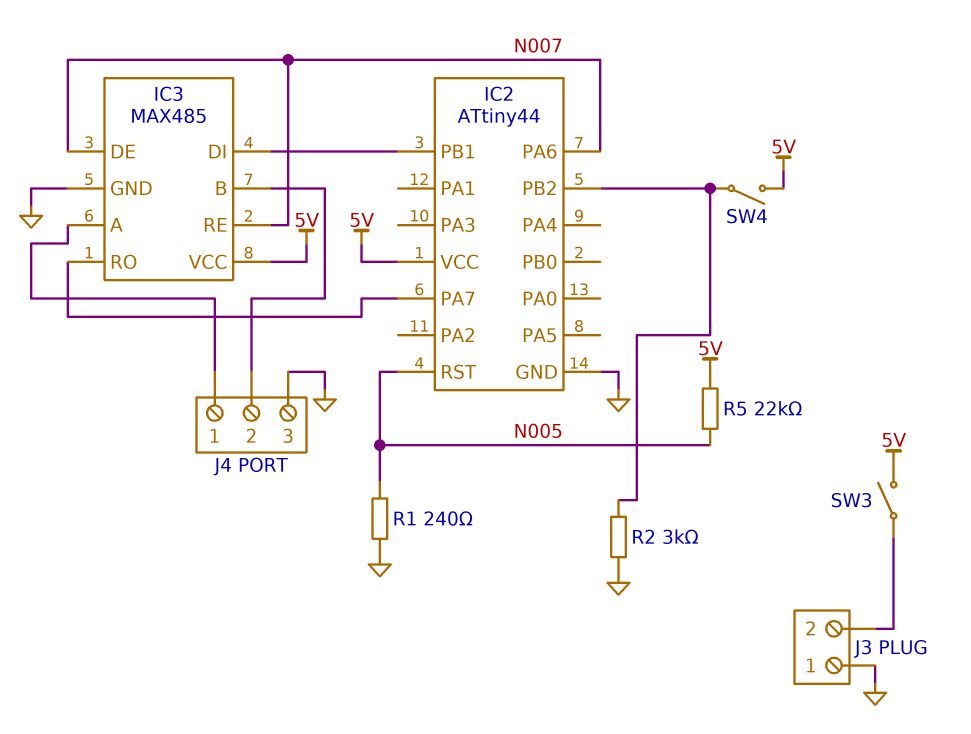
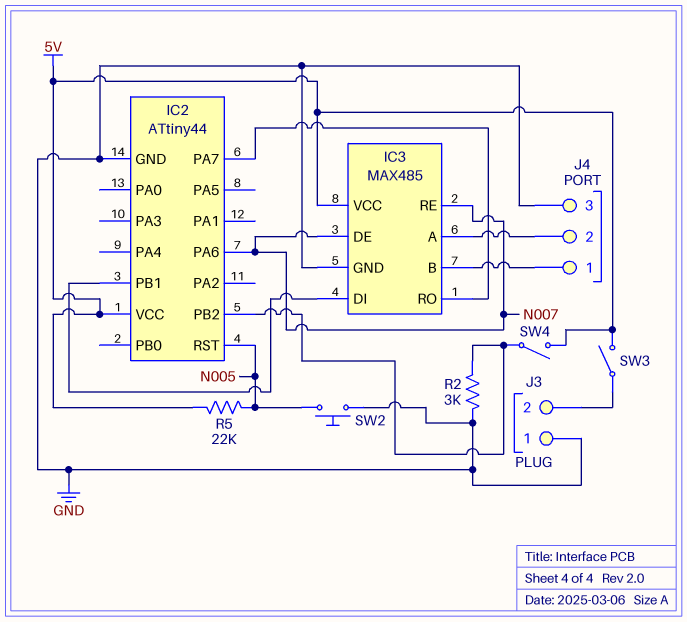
J4 pin 1: IC3/A -> IC3/B
J4 pin 2: IC3/B -> IC3/A
R1: 240 (GND, N005) -> none
SW2: none -> button (GND, N005)

